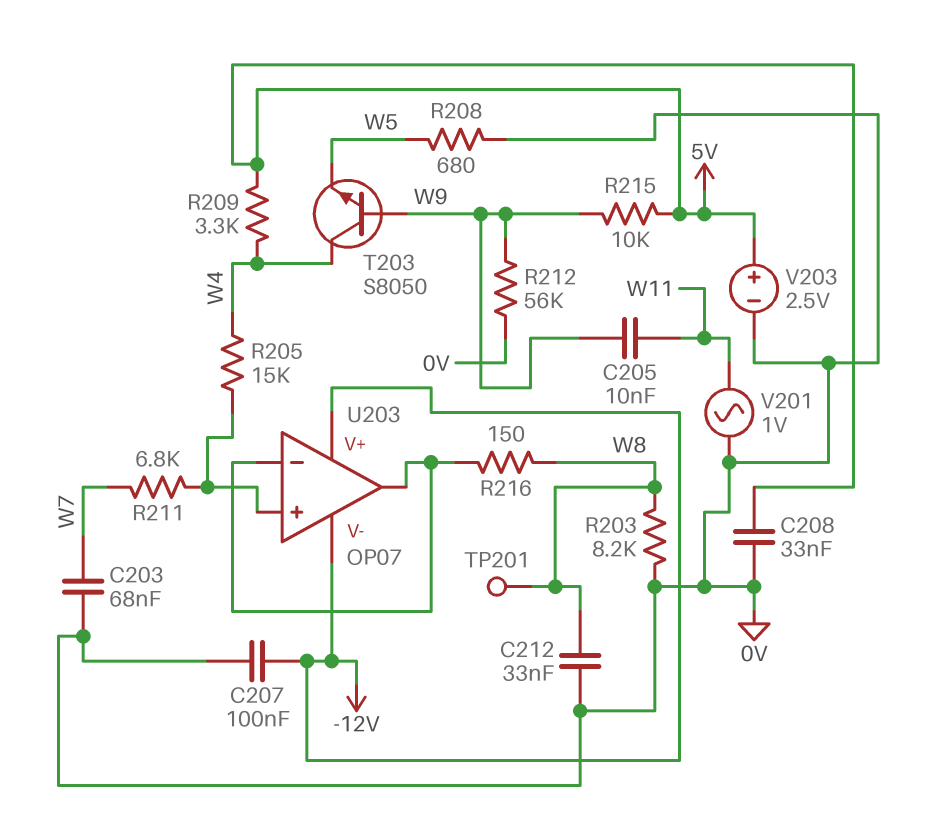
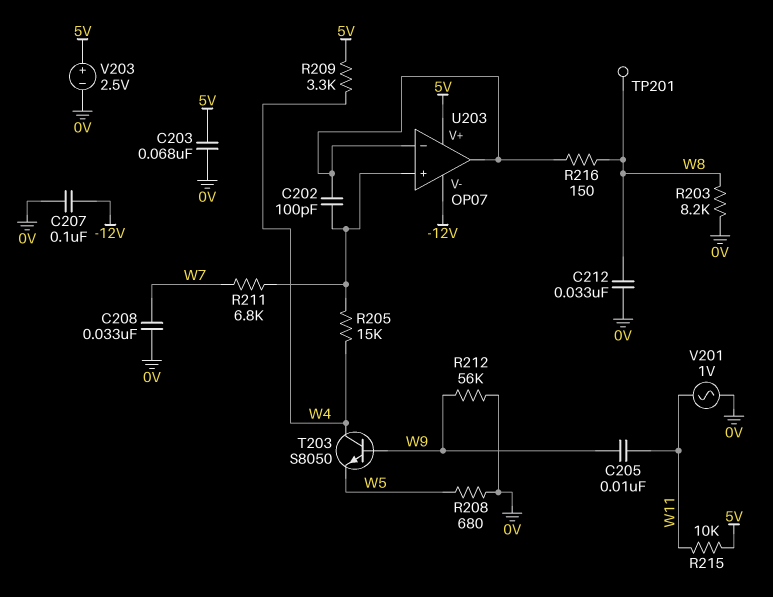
C202: none -> 100pF (U203/in+, U203/in-)
C203: 68nF (0V, W7) -> 68nF (0V, 5V)
C208: 33nF (0V, 5V) -> 33nF (0V, W7)
R215: 10k (5V, W9) -> 10k (5V, W11)
U203 pin V+: -12V -> 5V

